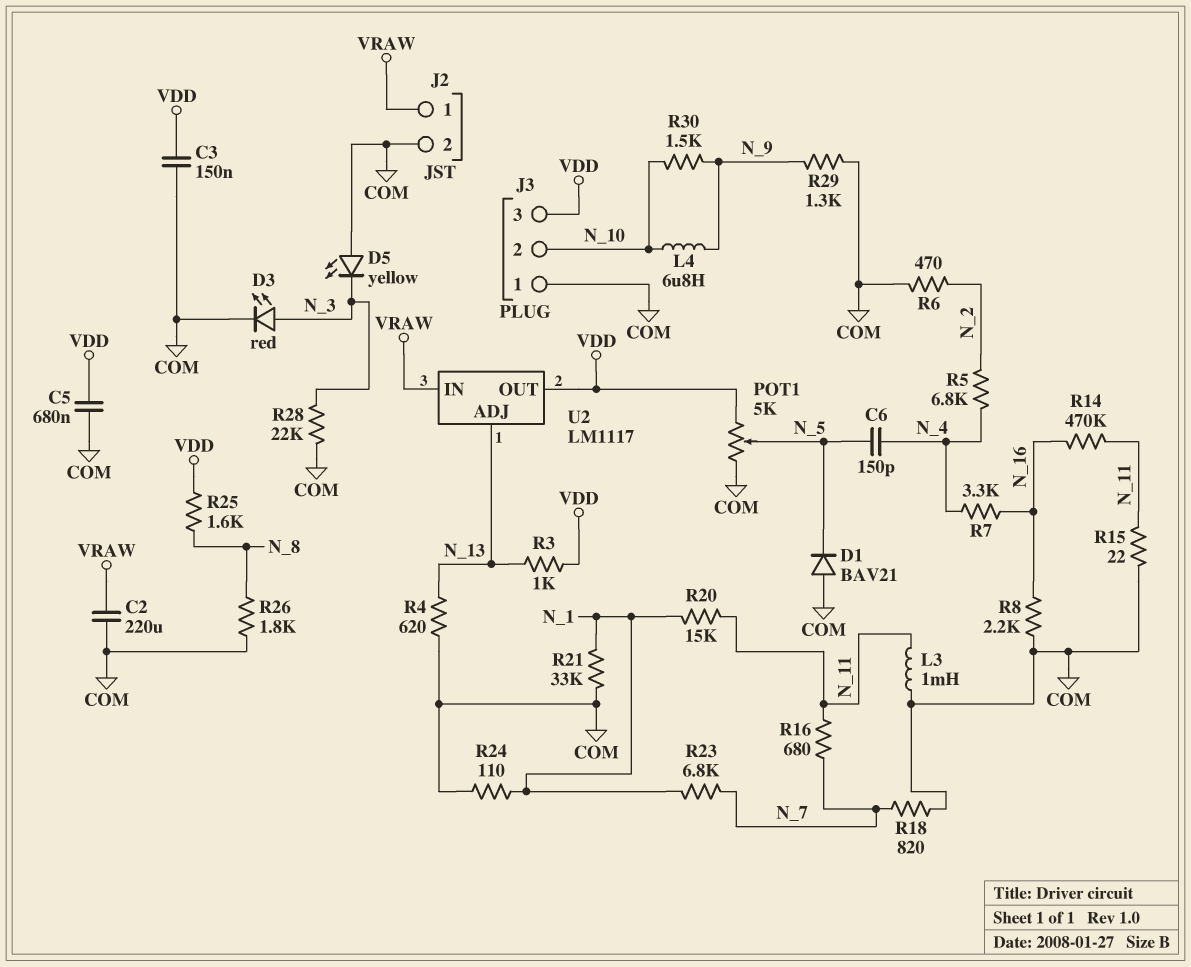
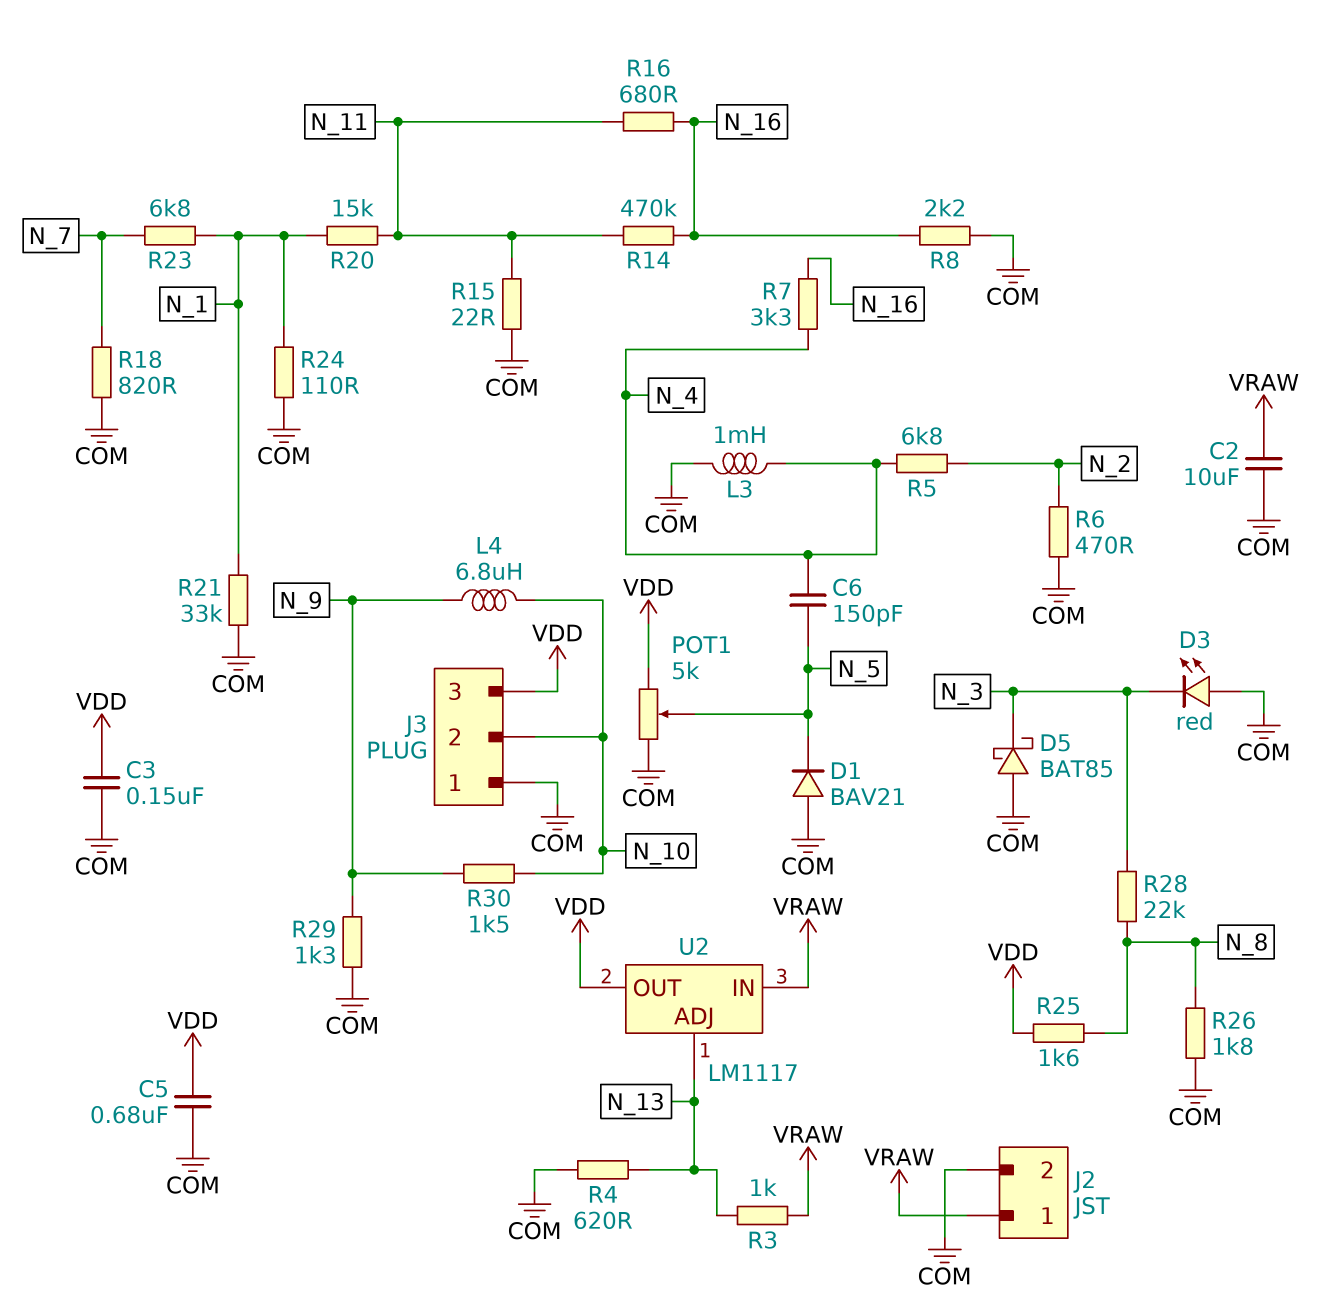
C2: 220uF (COM, VRAW) -> 10uF (COM, VRAW)
D3: LED red (A N_3, K COM) -> LED red (A COM, K N_3)
D5: LED yellow (A COM, K N_3) -> schottky BAT85 (A COM, K N_3)
L3: 1mH (COM, N_11) -> 1mH (COM, N_4)
R3: 1k (N_13, VDD) -> 1k (N_13, VRAW)
R16: 680 (N_7, N_11) -> 680 (N_11, N_16)
R28: 22k (COM, N_3) -> 22k (N_3, N_8)

